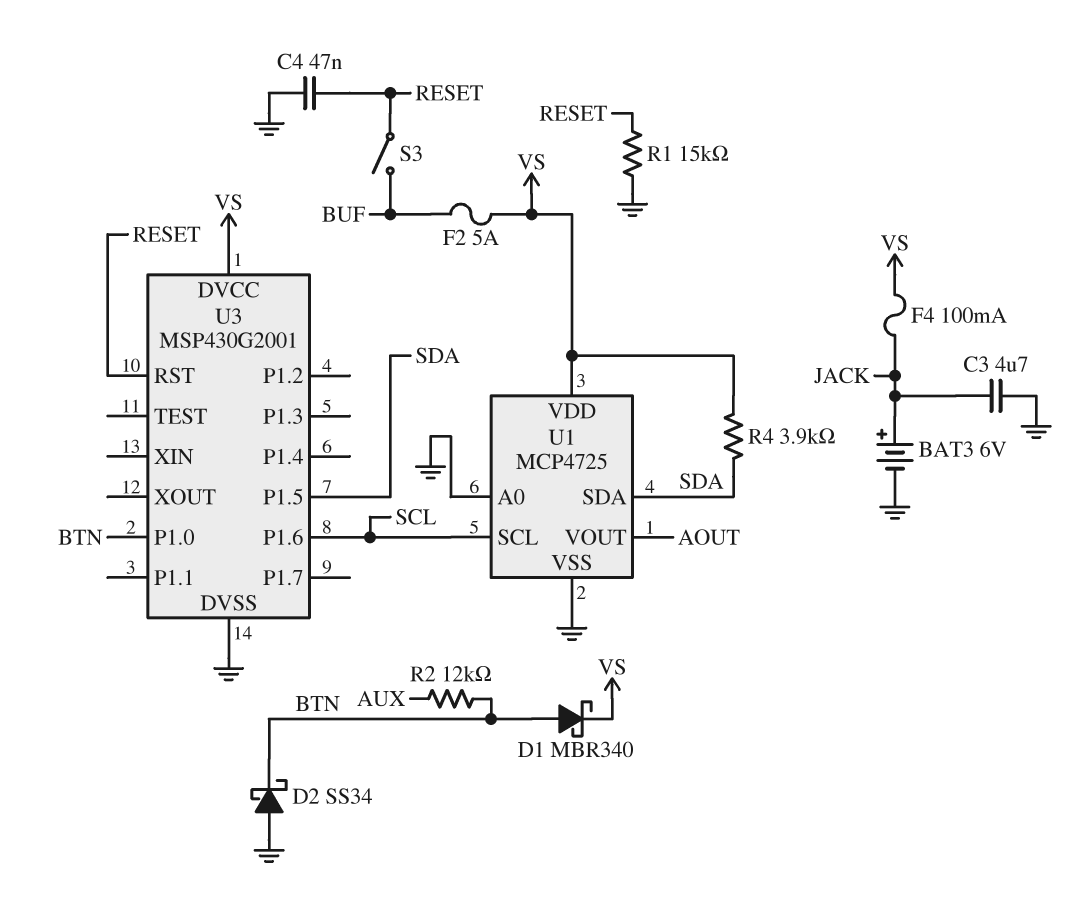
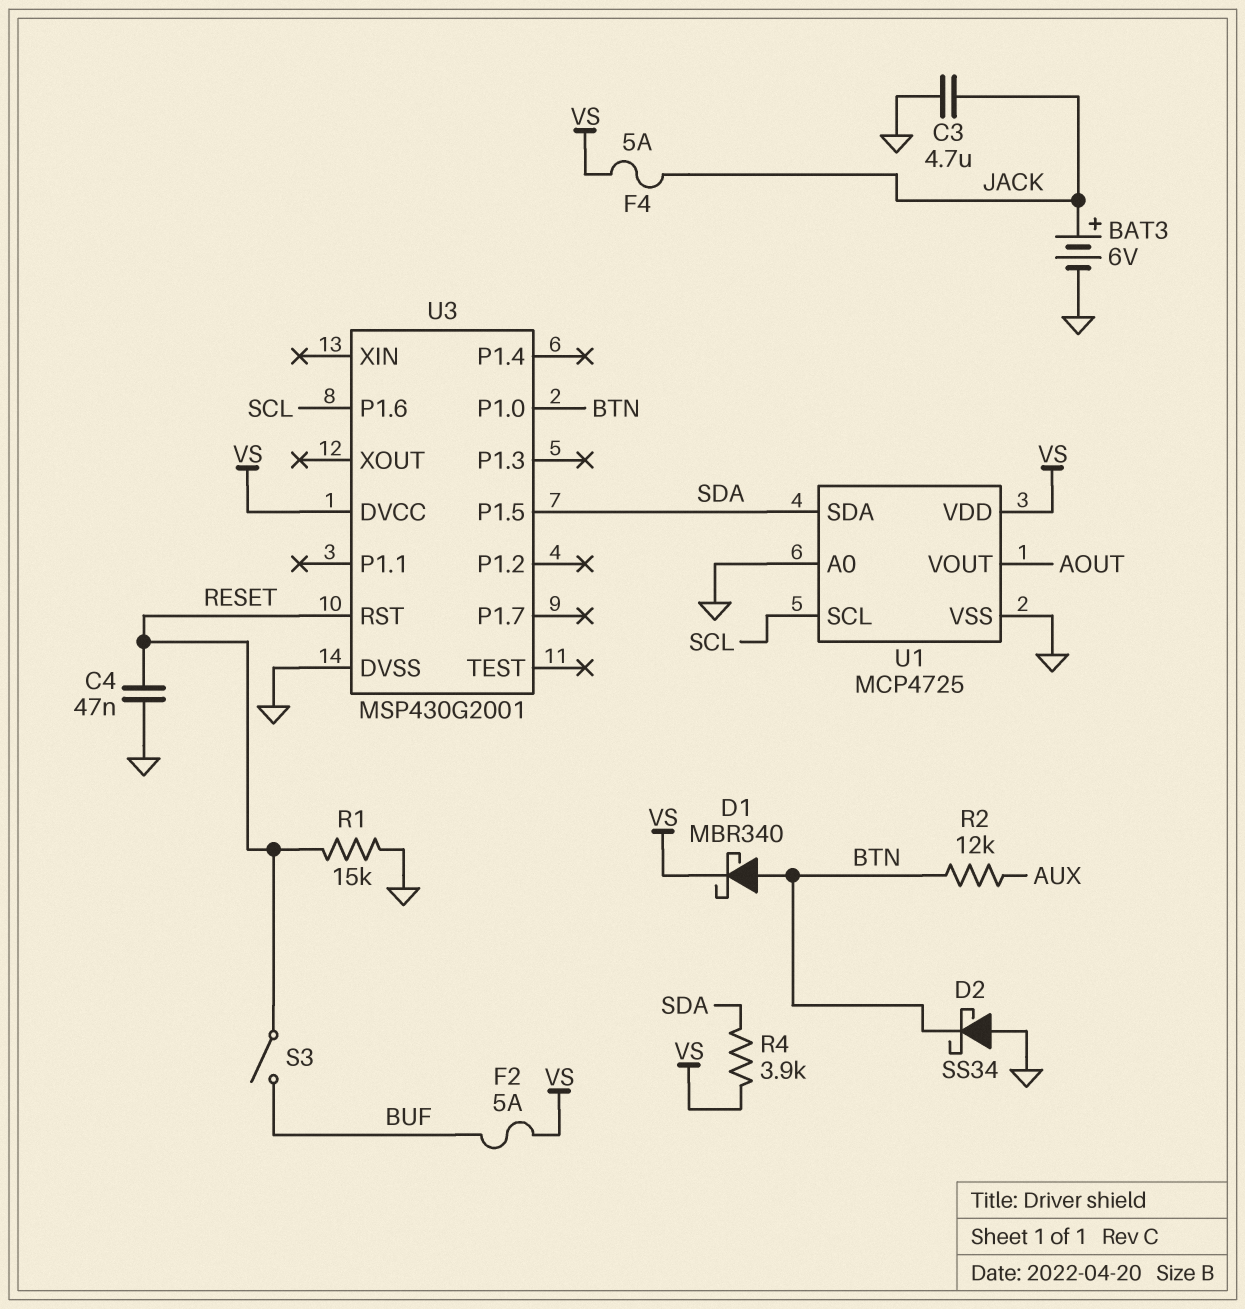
F4: 100mA (JACK, VS) -> 5A (JACK, VS)

